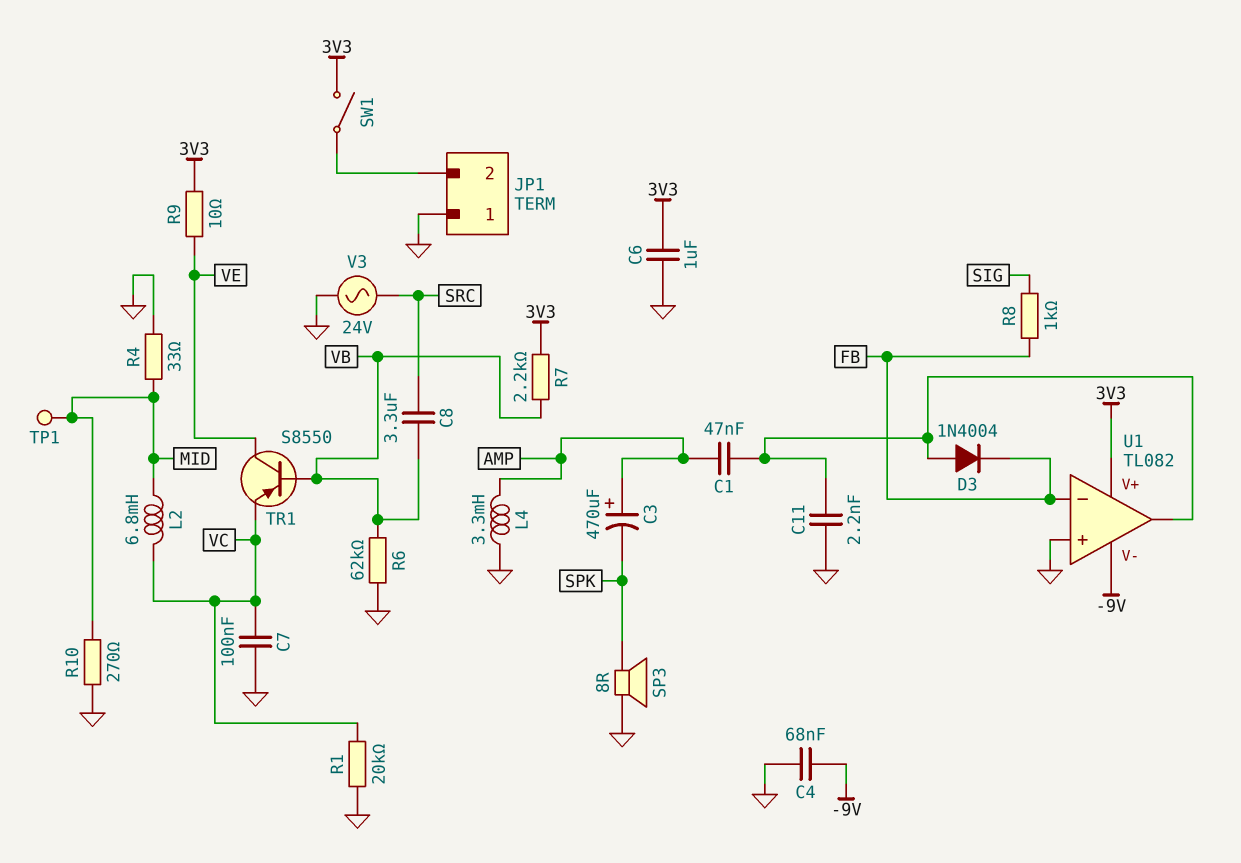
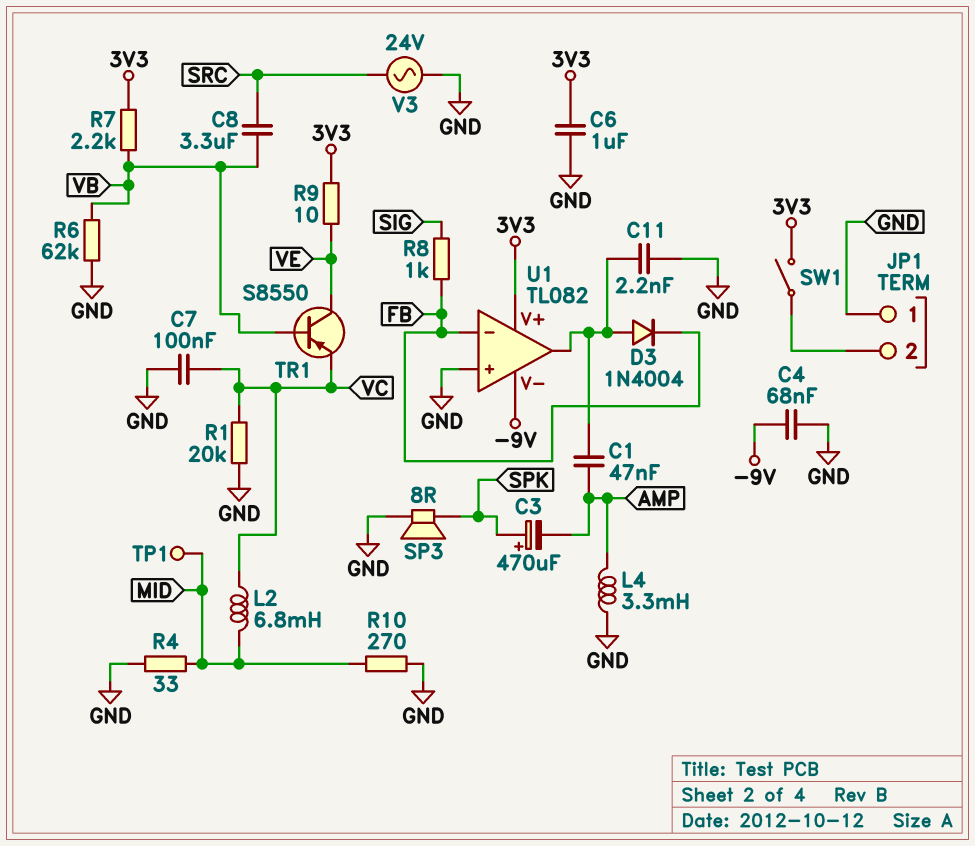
C3: 470uF (plus AMP, minus SPK) -> 470uF (plus SPK, minus AMP)

